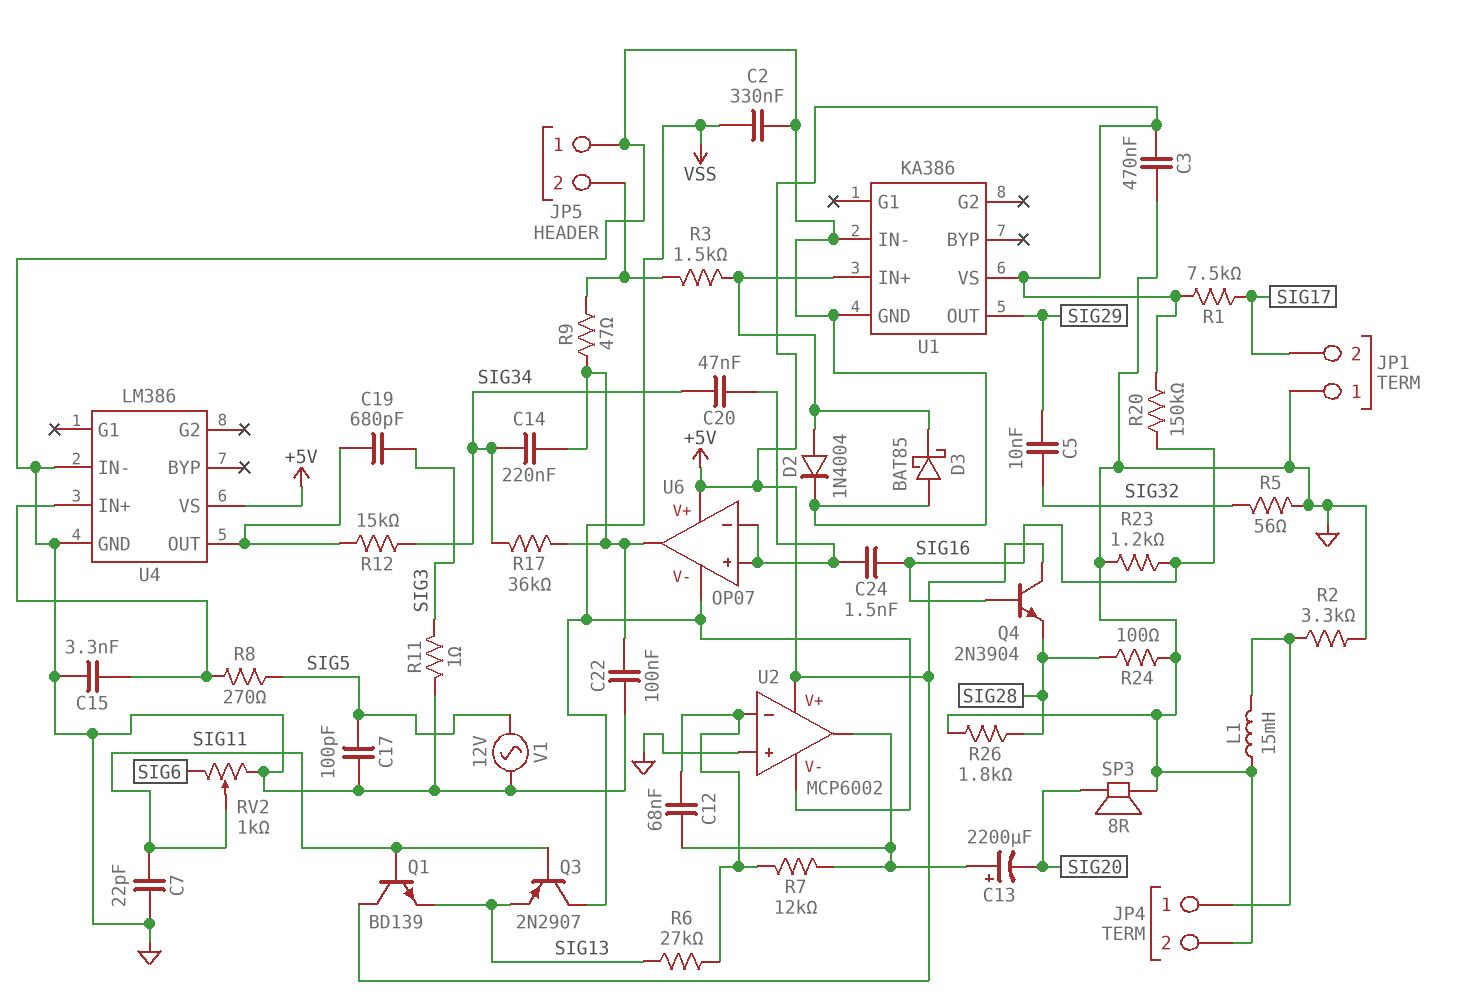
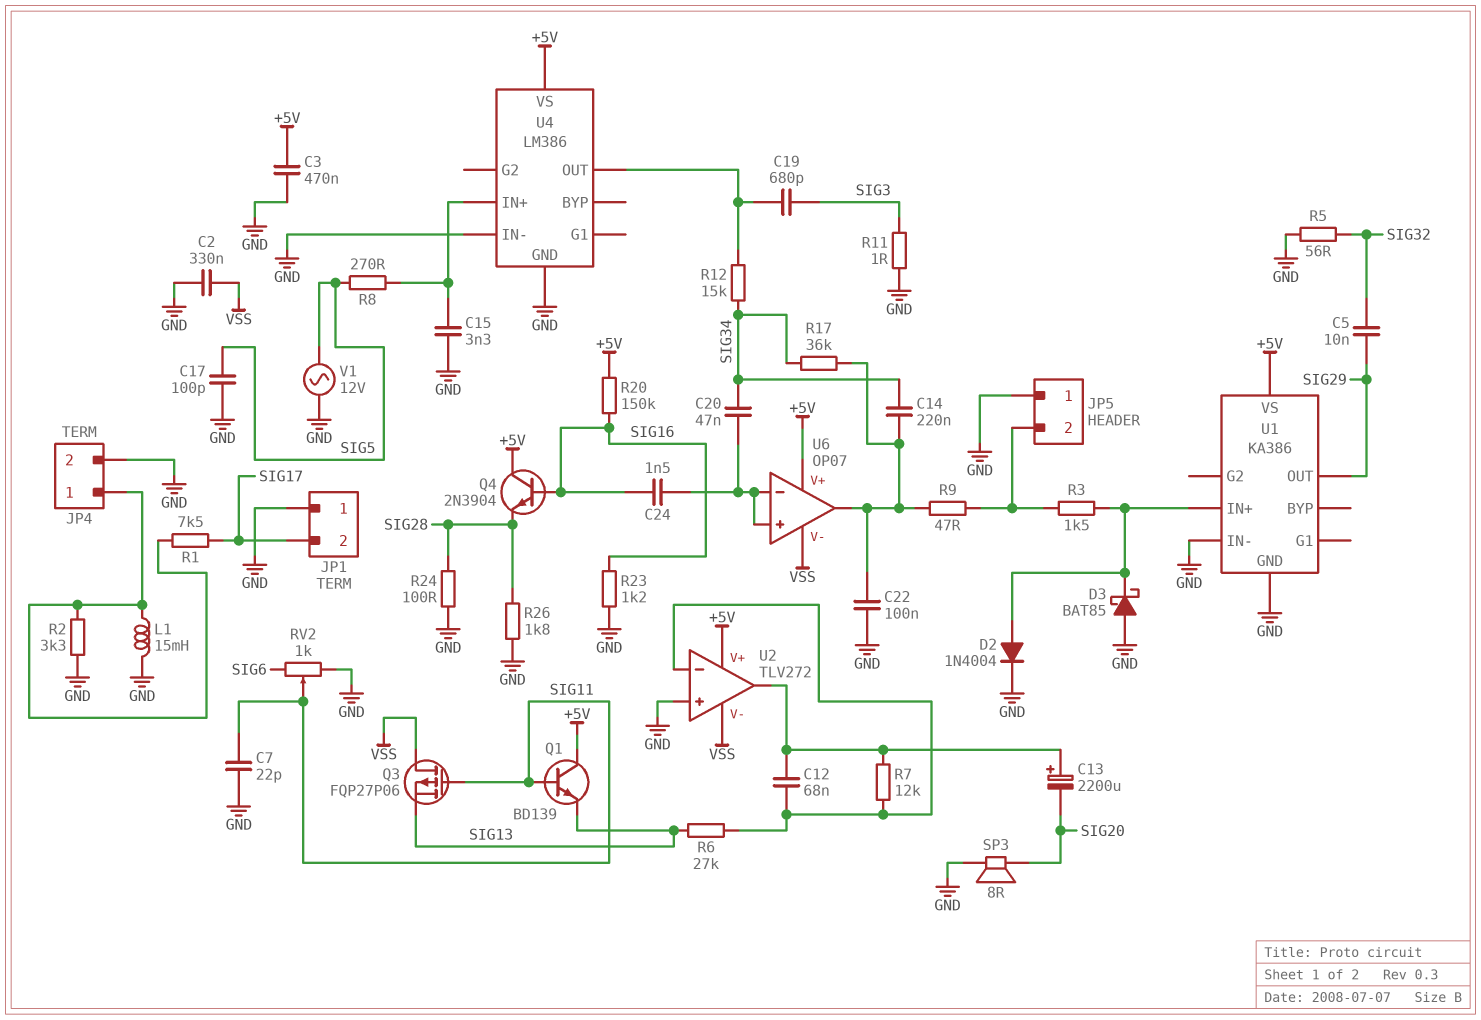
Q3: PNP 2N2907 (B SIG11, C VSS, E SIG13) -> PMOS FQP27P06 (G SIG11, D VSS, S SIG13)
R1: 7.5k (+5V, SIG17) -> 7.5k (JP4/1, SIG17)
U2: MCP6002 -> TLV272

